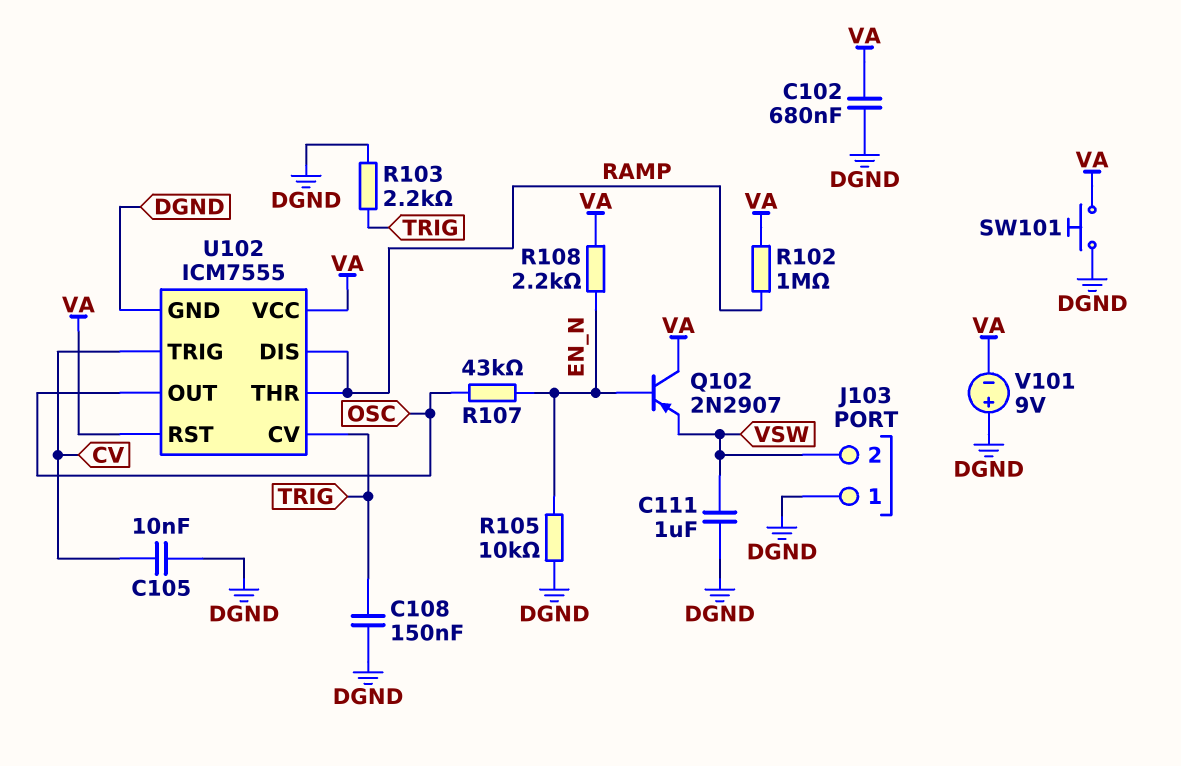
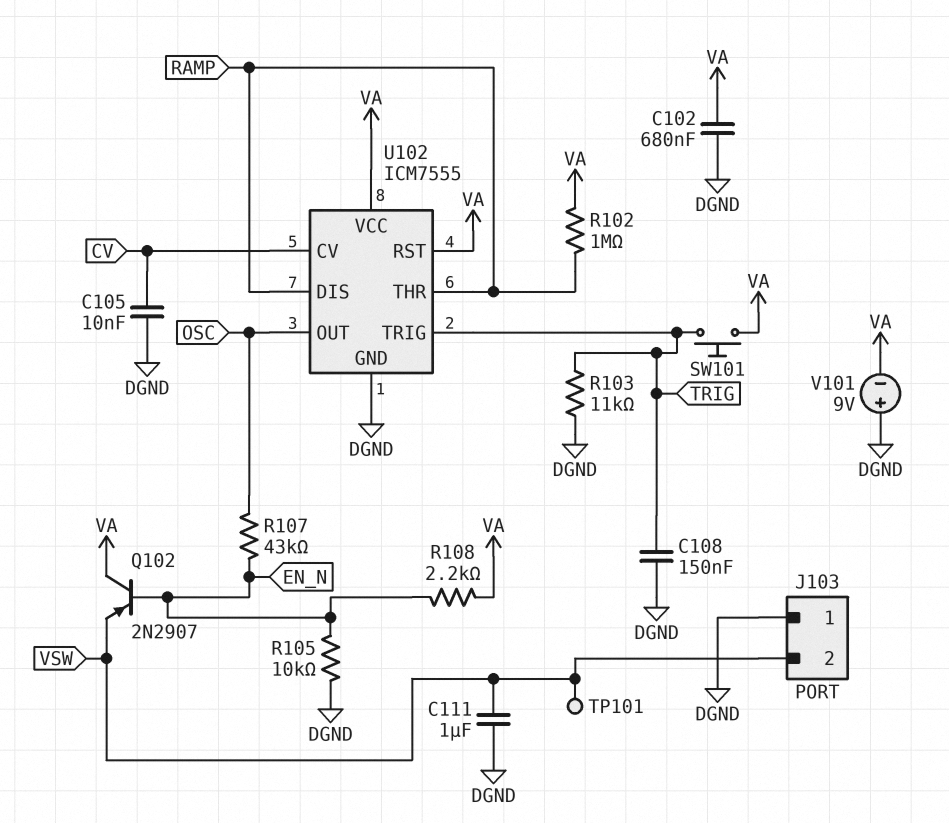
R103: 2.2k (DGND, TRIG) -> 11k (DGND, TRIG)
SW101: button (DGND, VA) -> button (TRIG, VA)
TP101: none -> test point (VSW)
U102 pin CV: TRIG -> CV
U102 pin TRIG: CV -> TRIG

